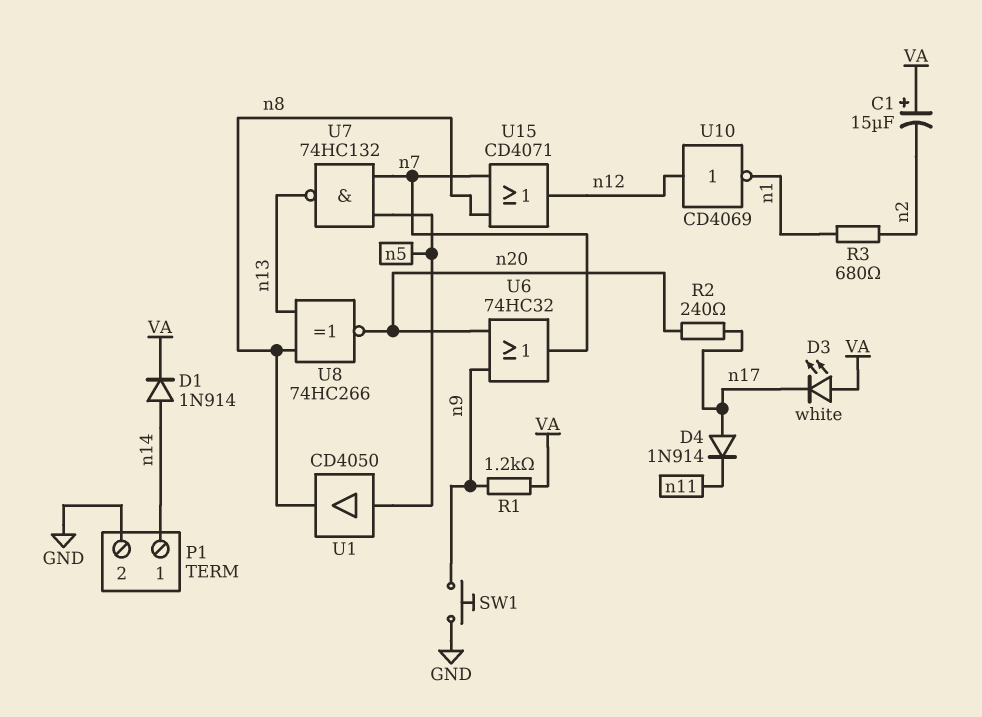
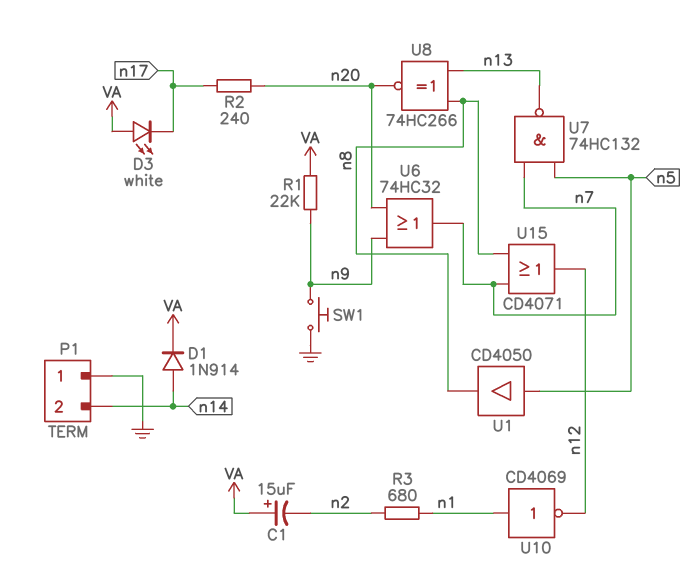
D4: diode 1N914 (A n17, K n11) -> none
P1 pin 1: n14 -> GND
P1 pin 2: GND -> n14
R1: 1.2k (VA, n9) -> 22k (VA, n9)
U10: NOT CD4069 (in n12, out n1) -> NOT CD4069 (in n1, out n12)

